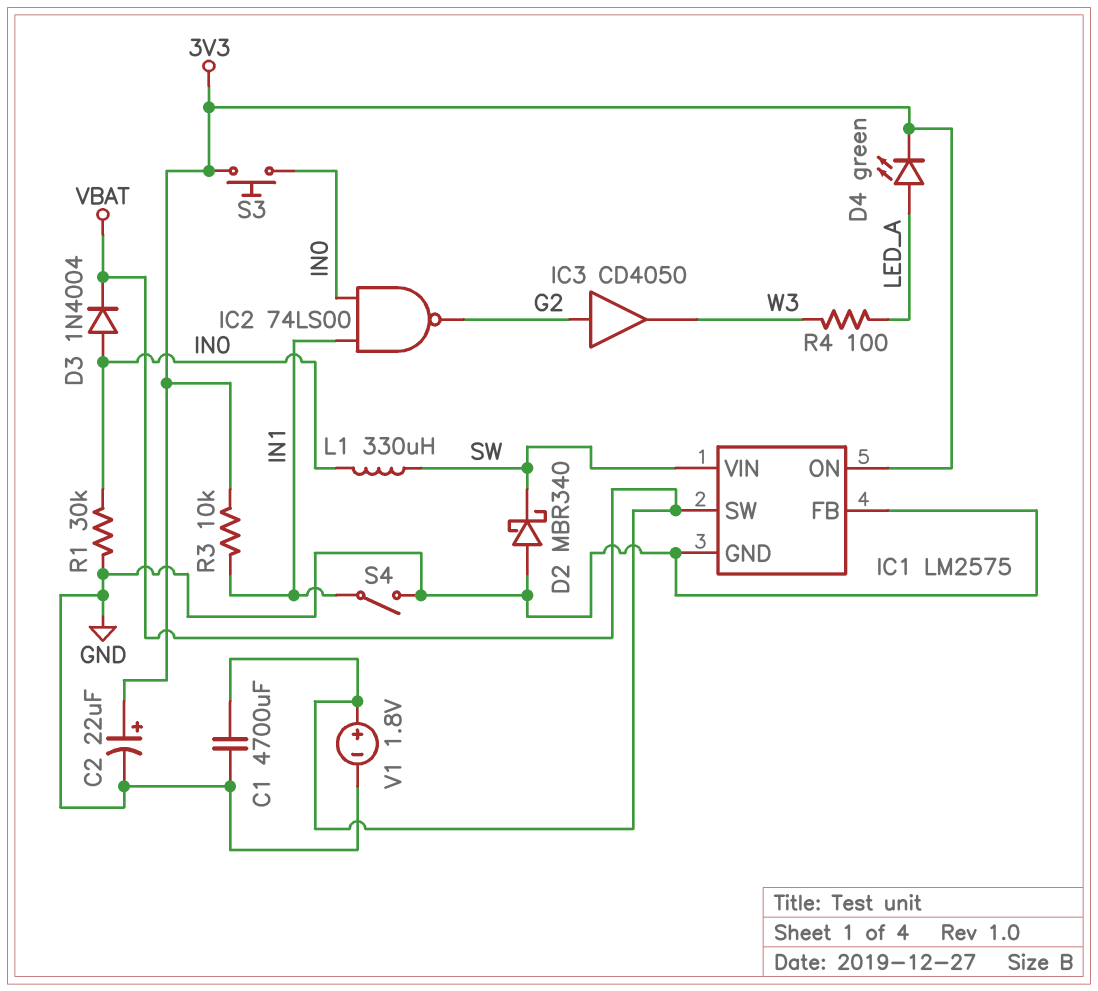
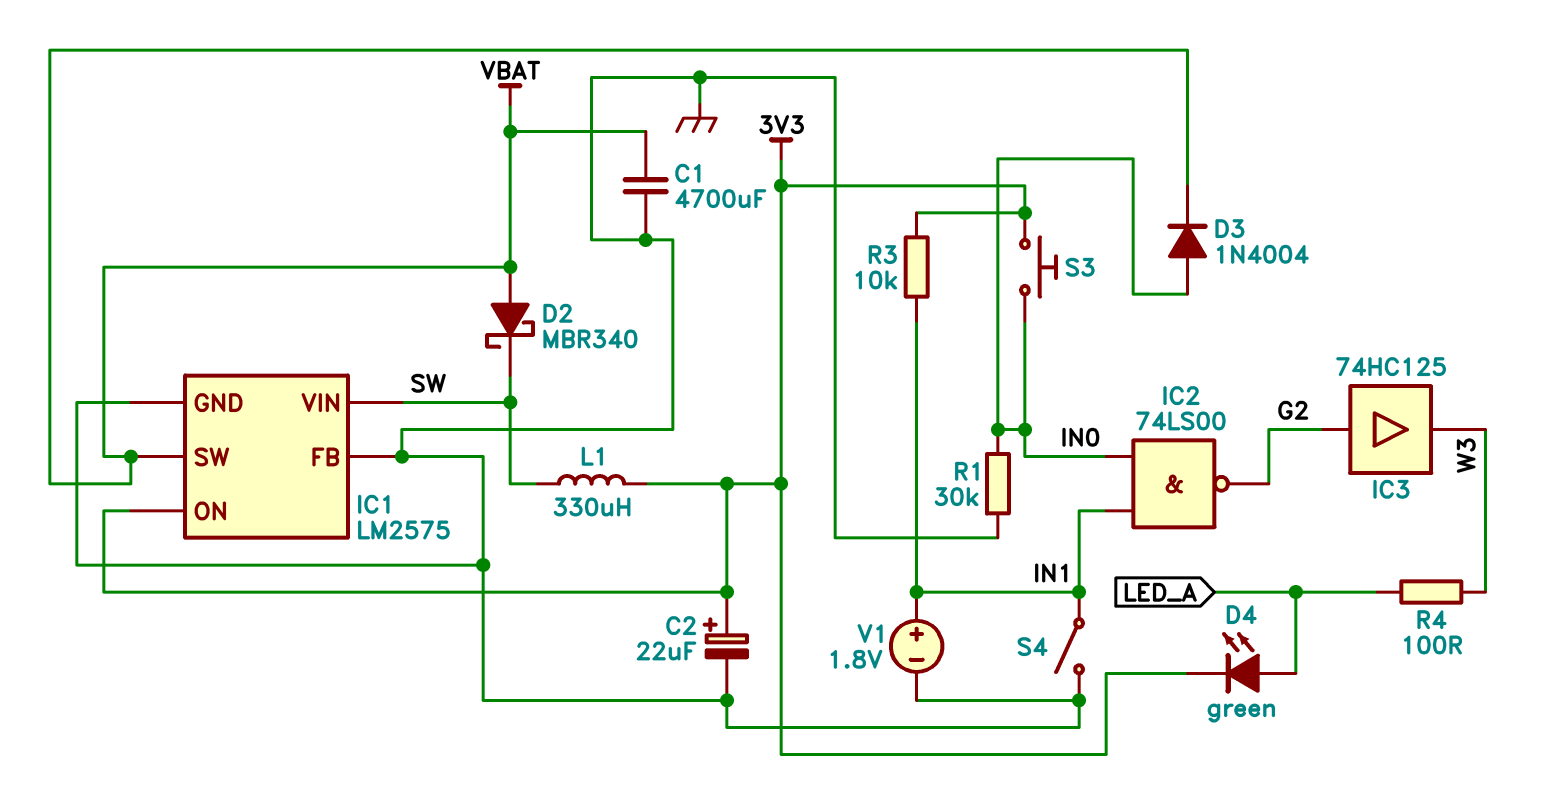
D2: schottky MBR340 (A GND, K SW) -> schottky MBR340 (A VBAT, K SW)
IC3: buffer CD4050 (in G2, out W3) -> buffer 74HC125 (in G2, out W3)
L1: 330uH (IN0, SW) -> 330uH (3V3, SW)
V1: 1.8V (plus VBAT, minus GND) -> 1.8V (plus IN1, minus GND)

